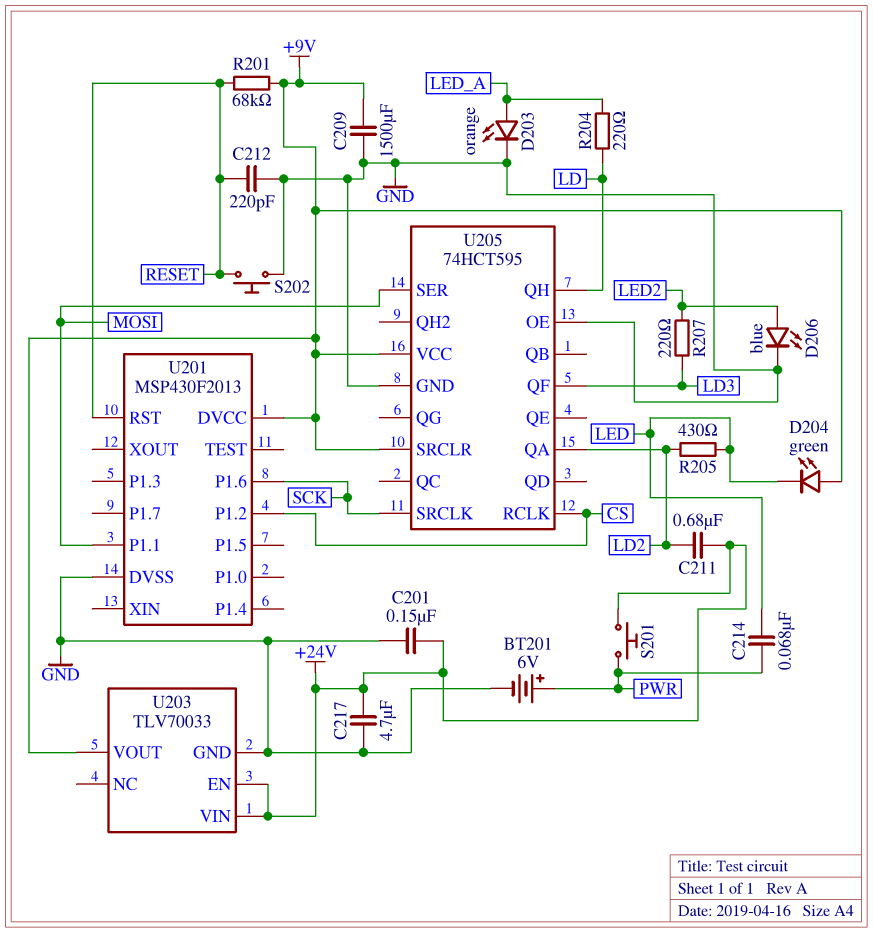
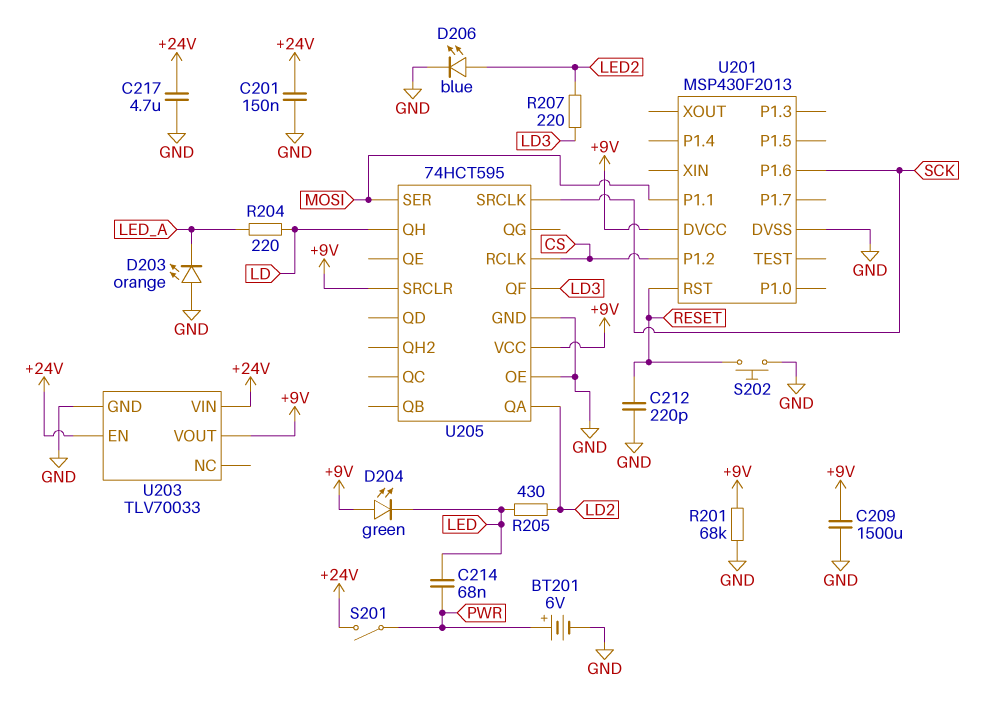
C211: 680nF (+24V, LD2) -> none
D203: LED orange (A LED_A, K GND) -> LED orange (A GND, K LED_A)
R201: 68k (+9V, RESET) -> 68k (+9V, GND)
S201: button (+24V, PWR) -> switch (+24V, PWR)

